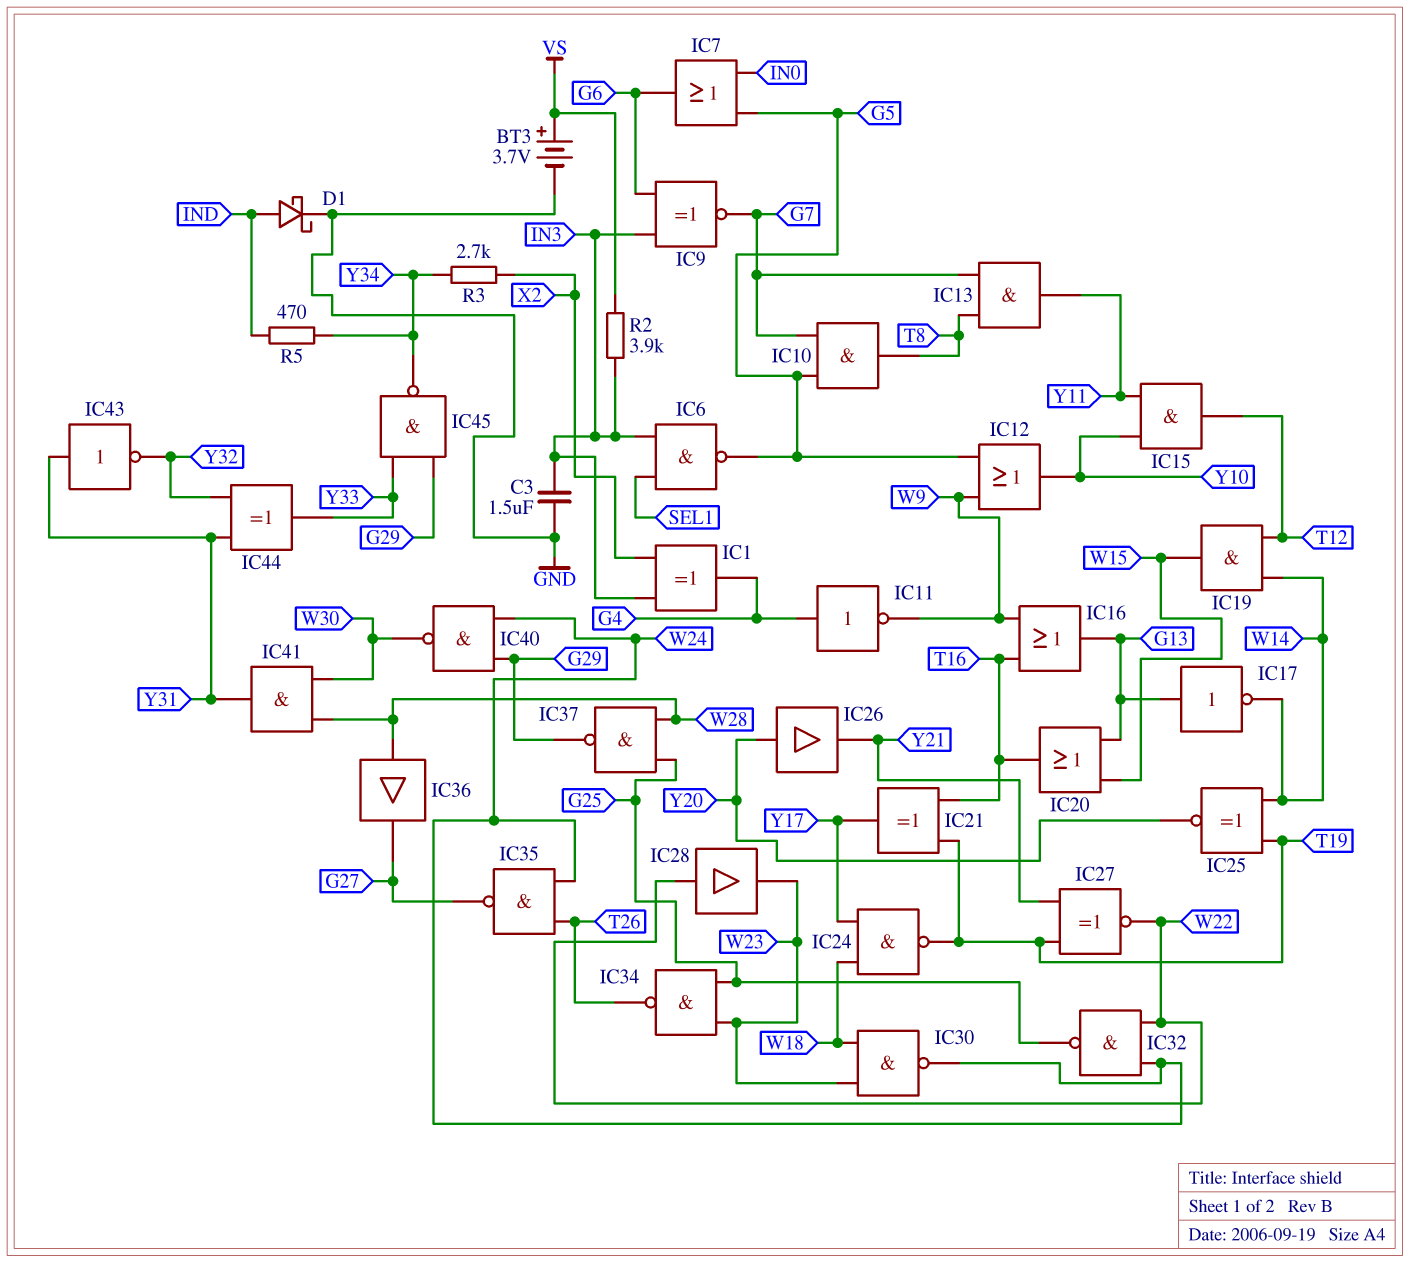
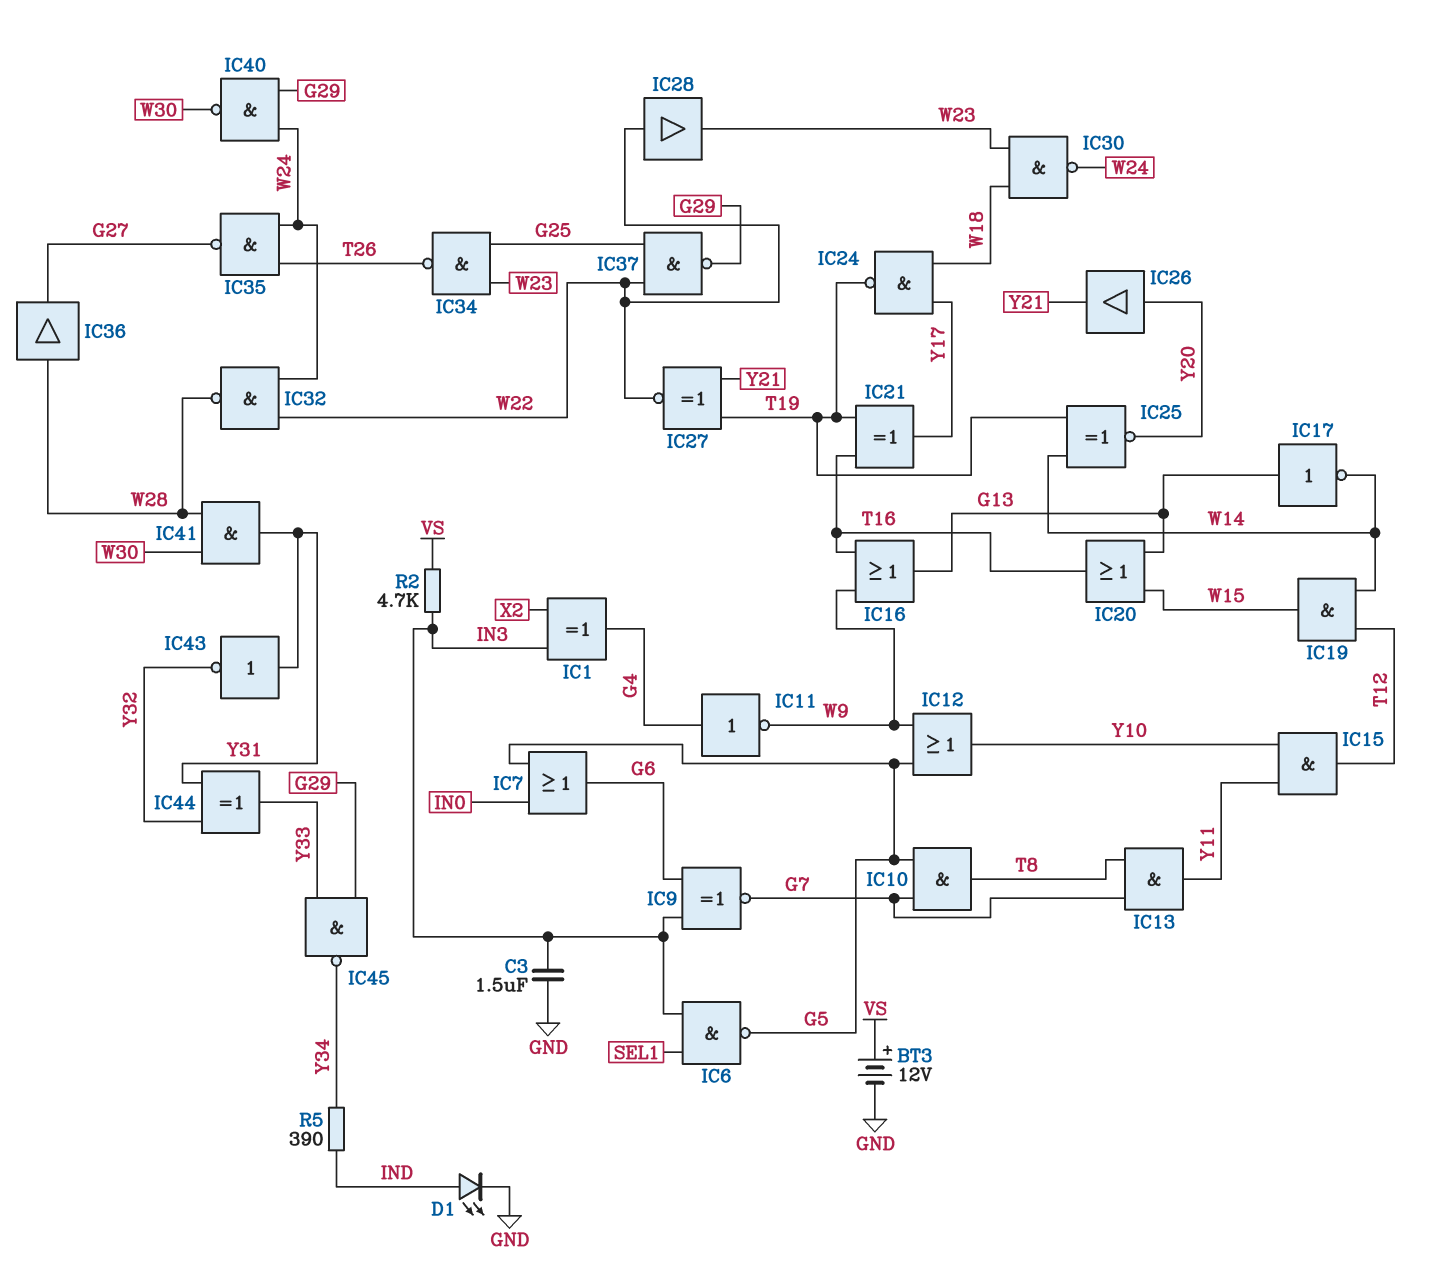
BT3: 3.7V (plus VS, minus GND) -> 12V (plus VS, minus GND)
D1: schottky (A IND, K GND) -> LED (A IND, K GND)
IC32: NAND (in W22, in W24, out G25) -> NAND (in W22, in W24, out W28)
IC37: NAND (in G25, in W28, out G29) -> NAND (in G25, in W22, out G29)
R2: 3.9k (IN3, VS) -> 4.7k (IN3, VS)
R3: 2.7k (X2, Y34) -> none
R5: 470 (IND, Y34) -> 390 (IND, Y34)

